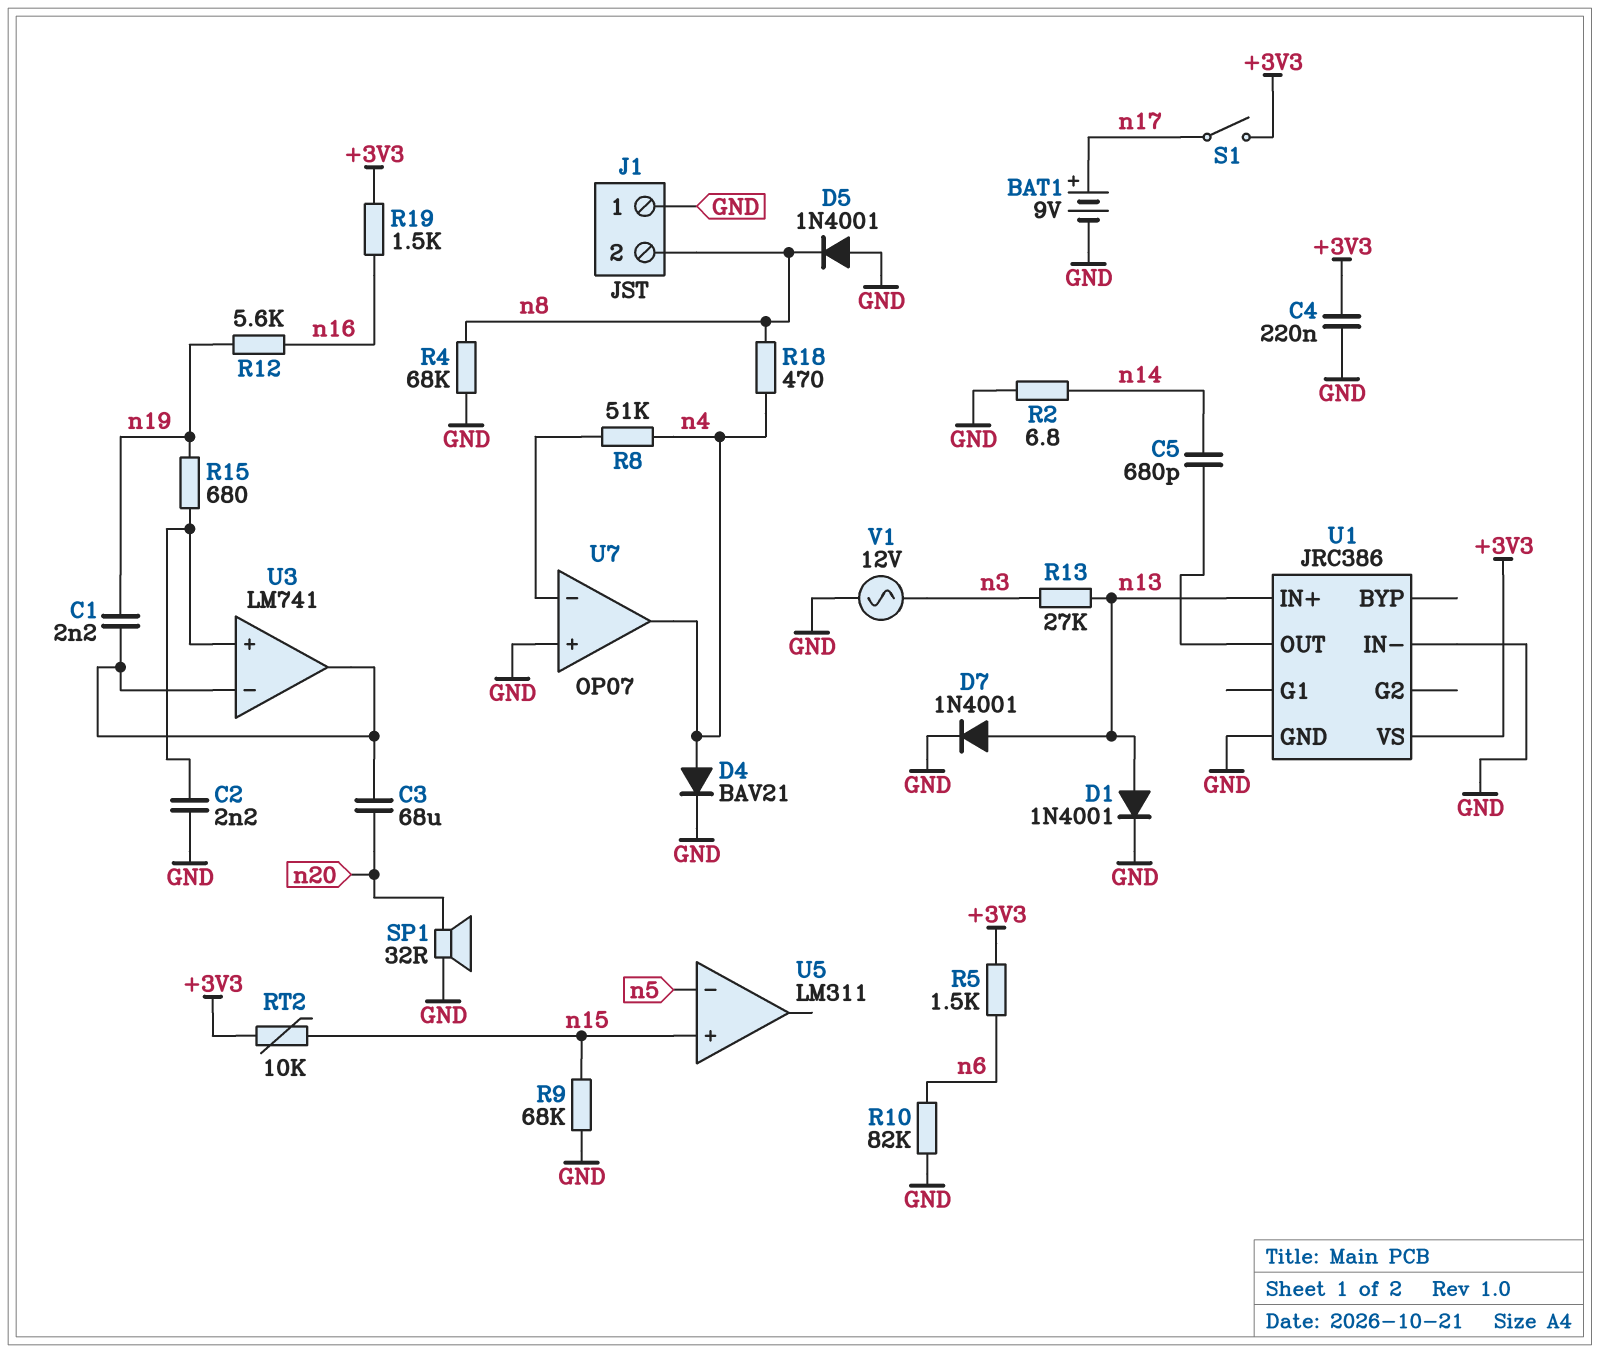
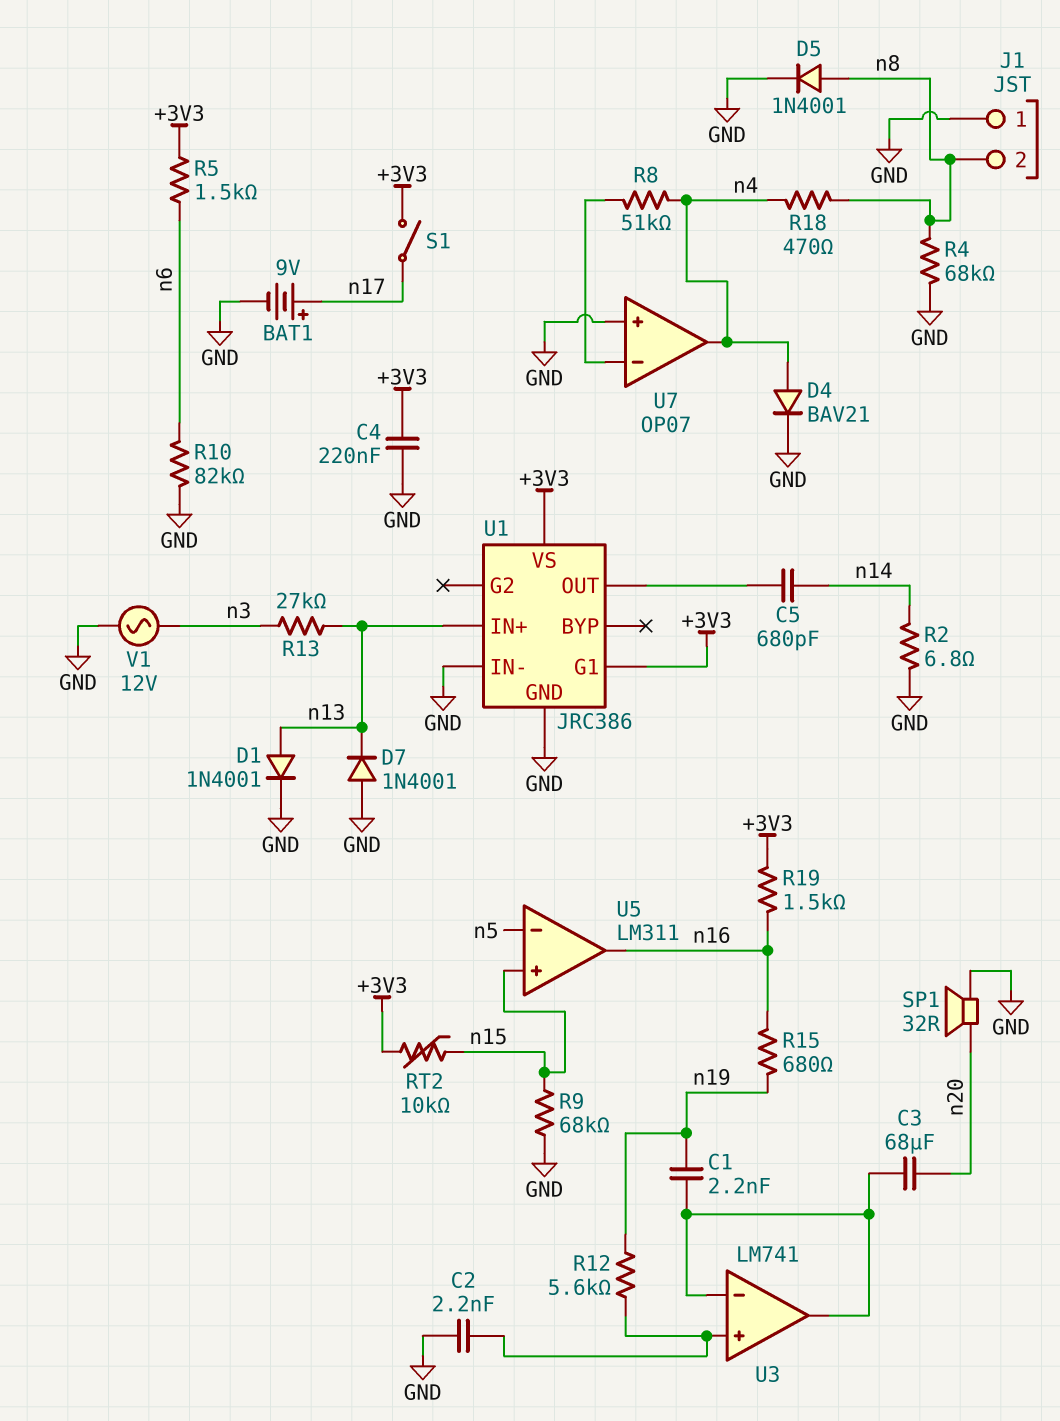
D5: diode 1N4001 (A GND, K n8) -> diode 1N4001 (A n8, K GND)
D7: diode 1N4001 (A n13, K GND) -> diode 1N4001 (A GND, K n13)
R12: 5.6k (n16, n19) -> 5.6k (U3/in+, n19)
R15: 680 (U3/in+, n19) -> 680 (n16, n19)
U1 pin G1: none -> +3V3
U5 pin out: none -> n16

